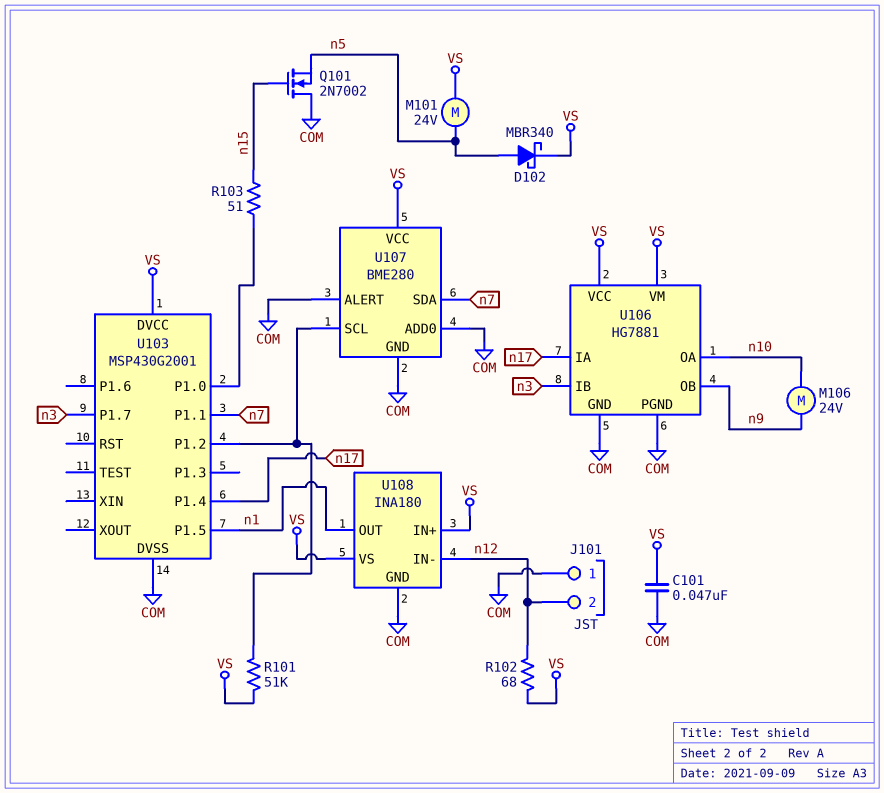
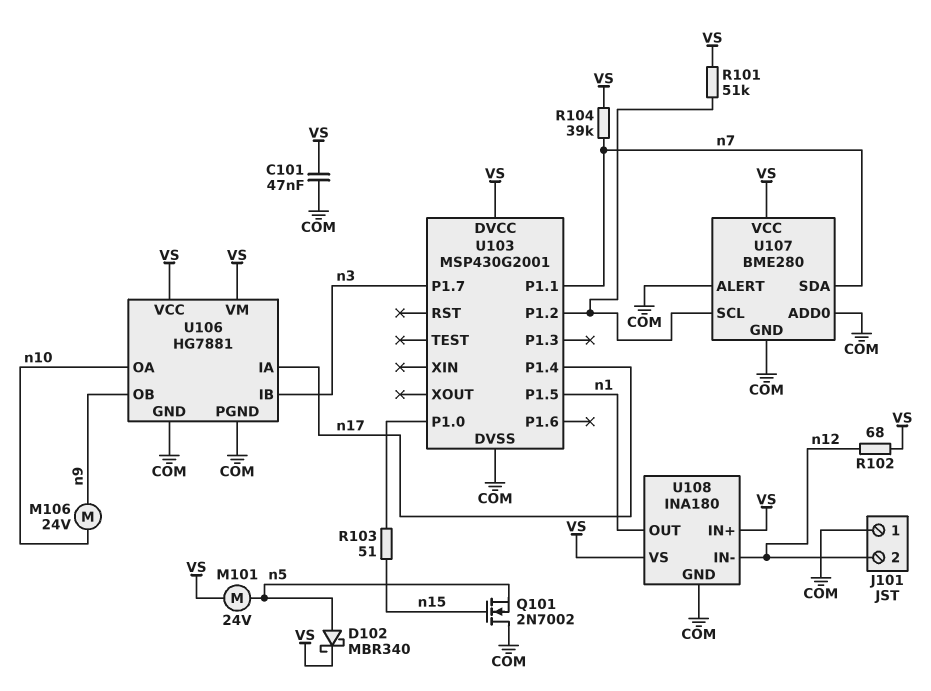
R104: none -> 39k (VS, n7)

